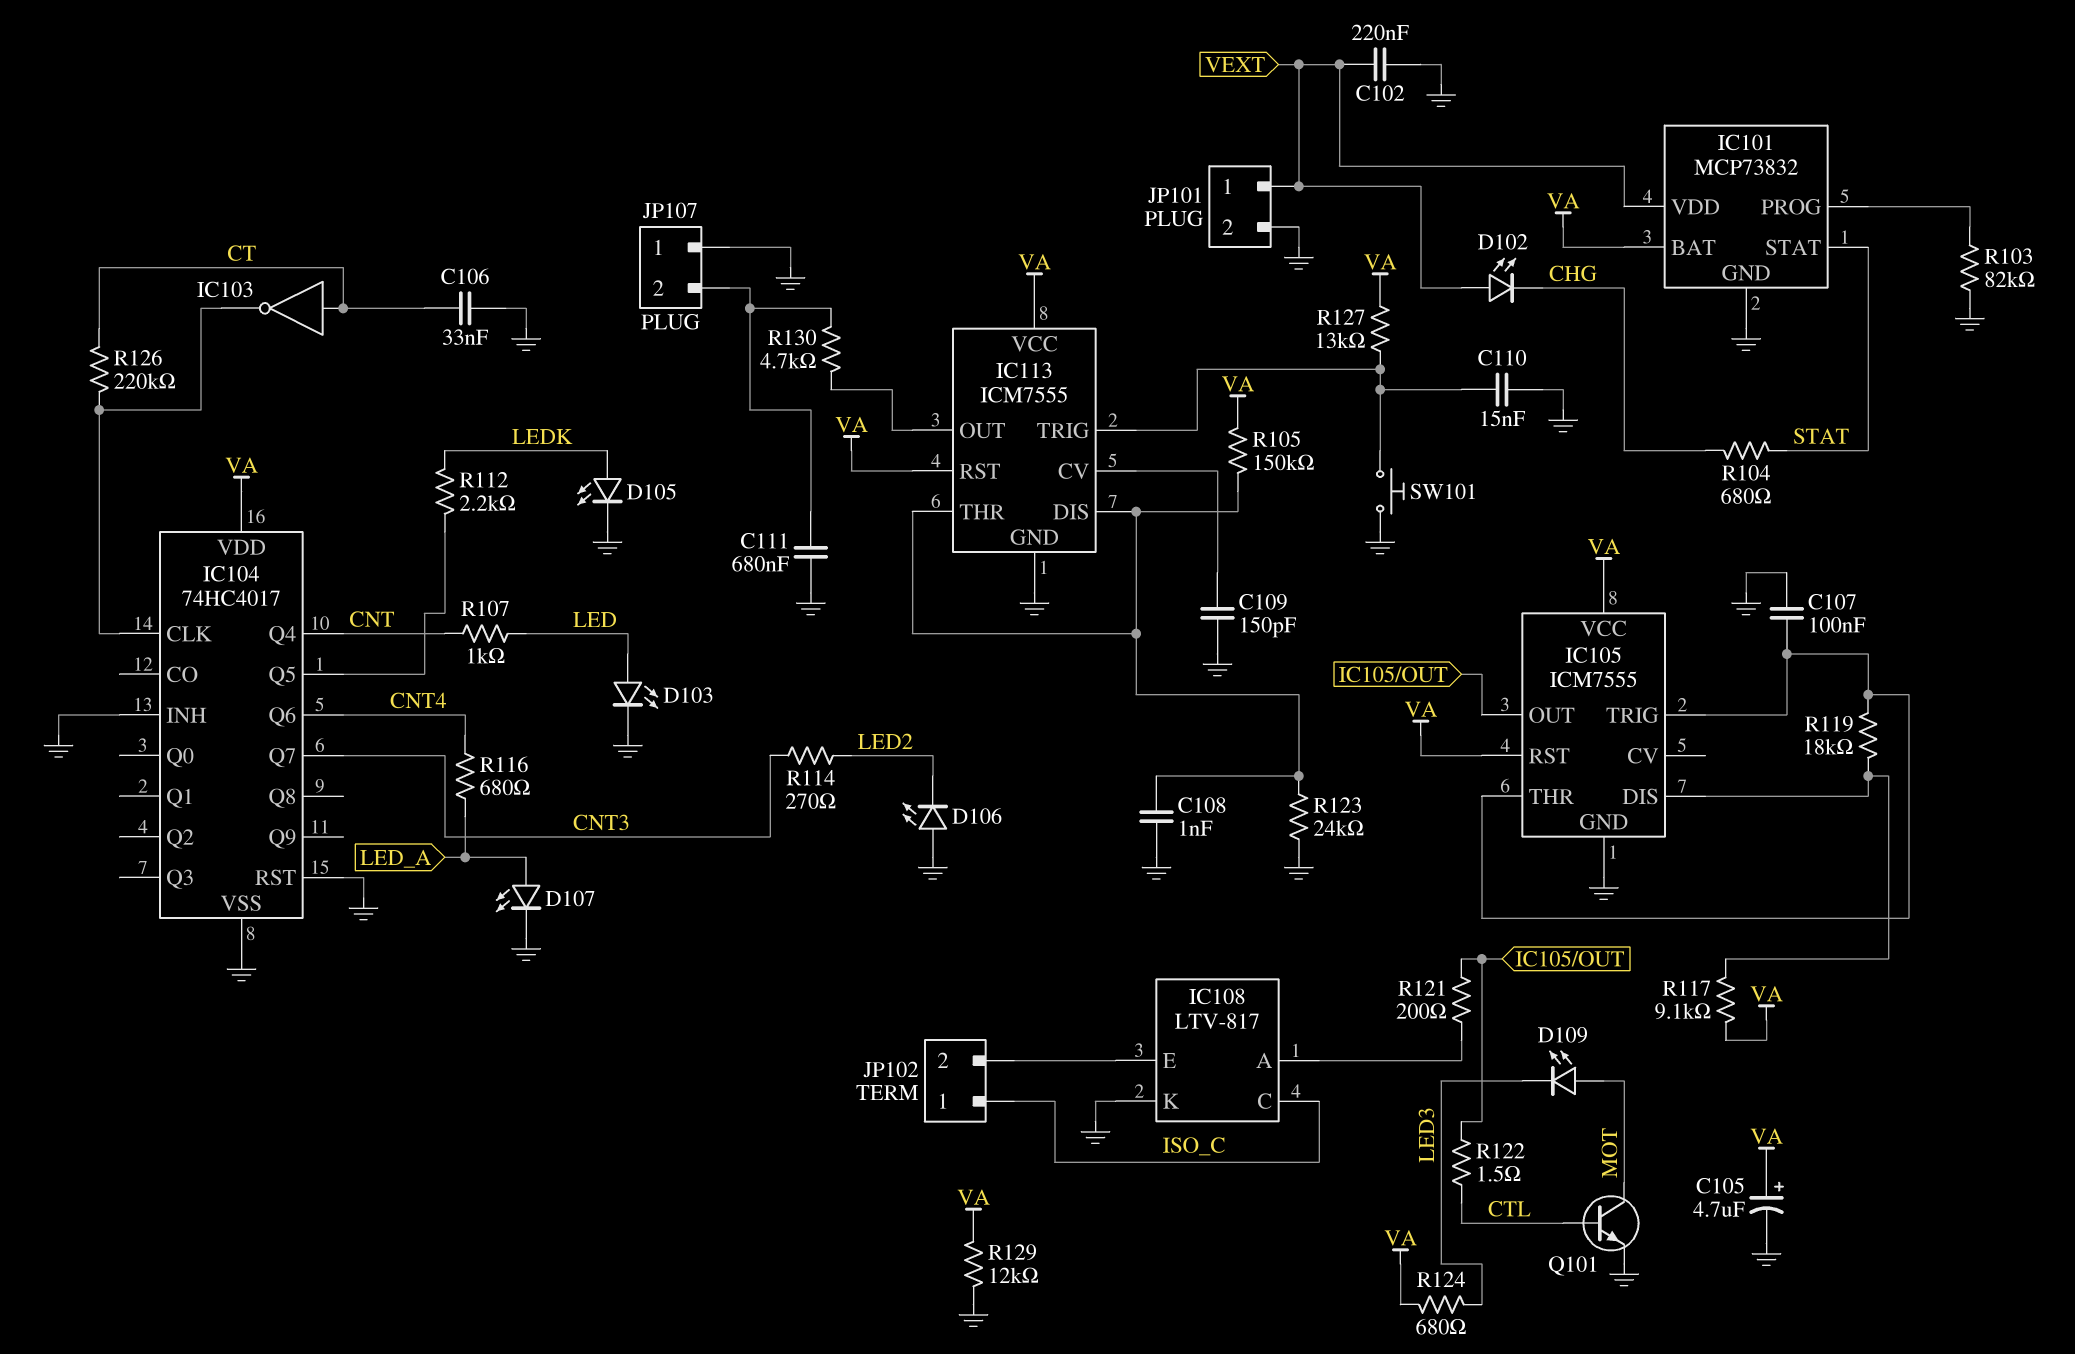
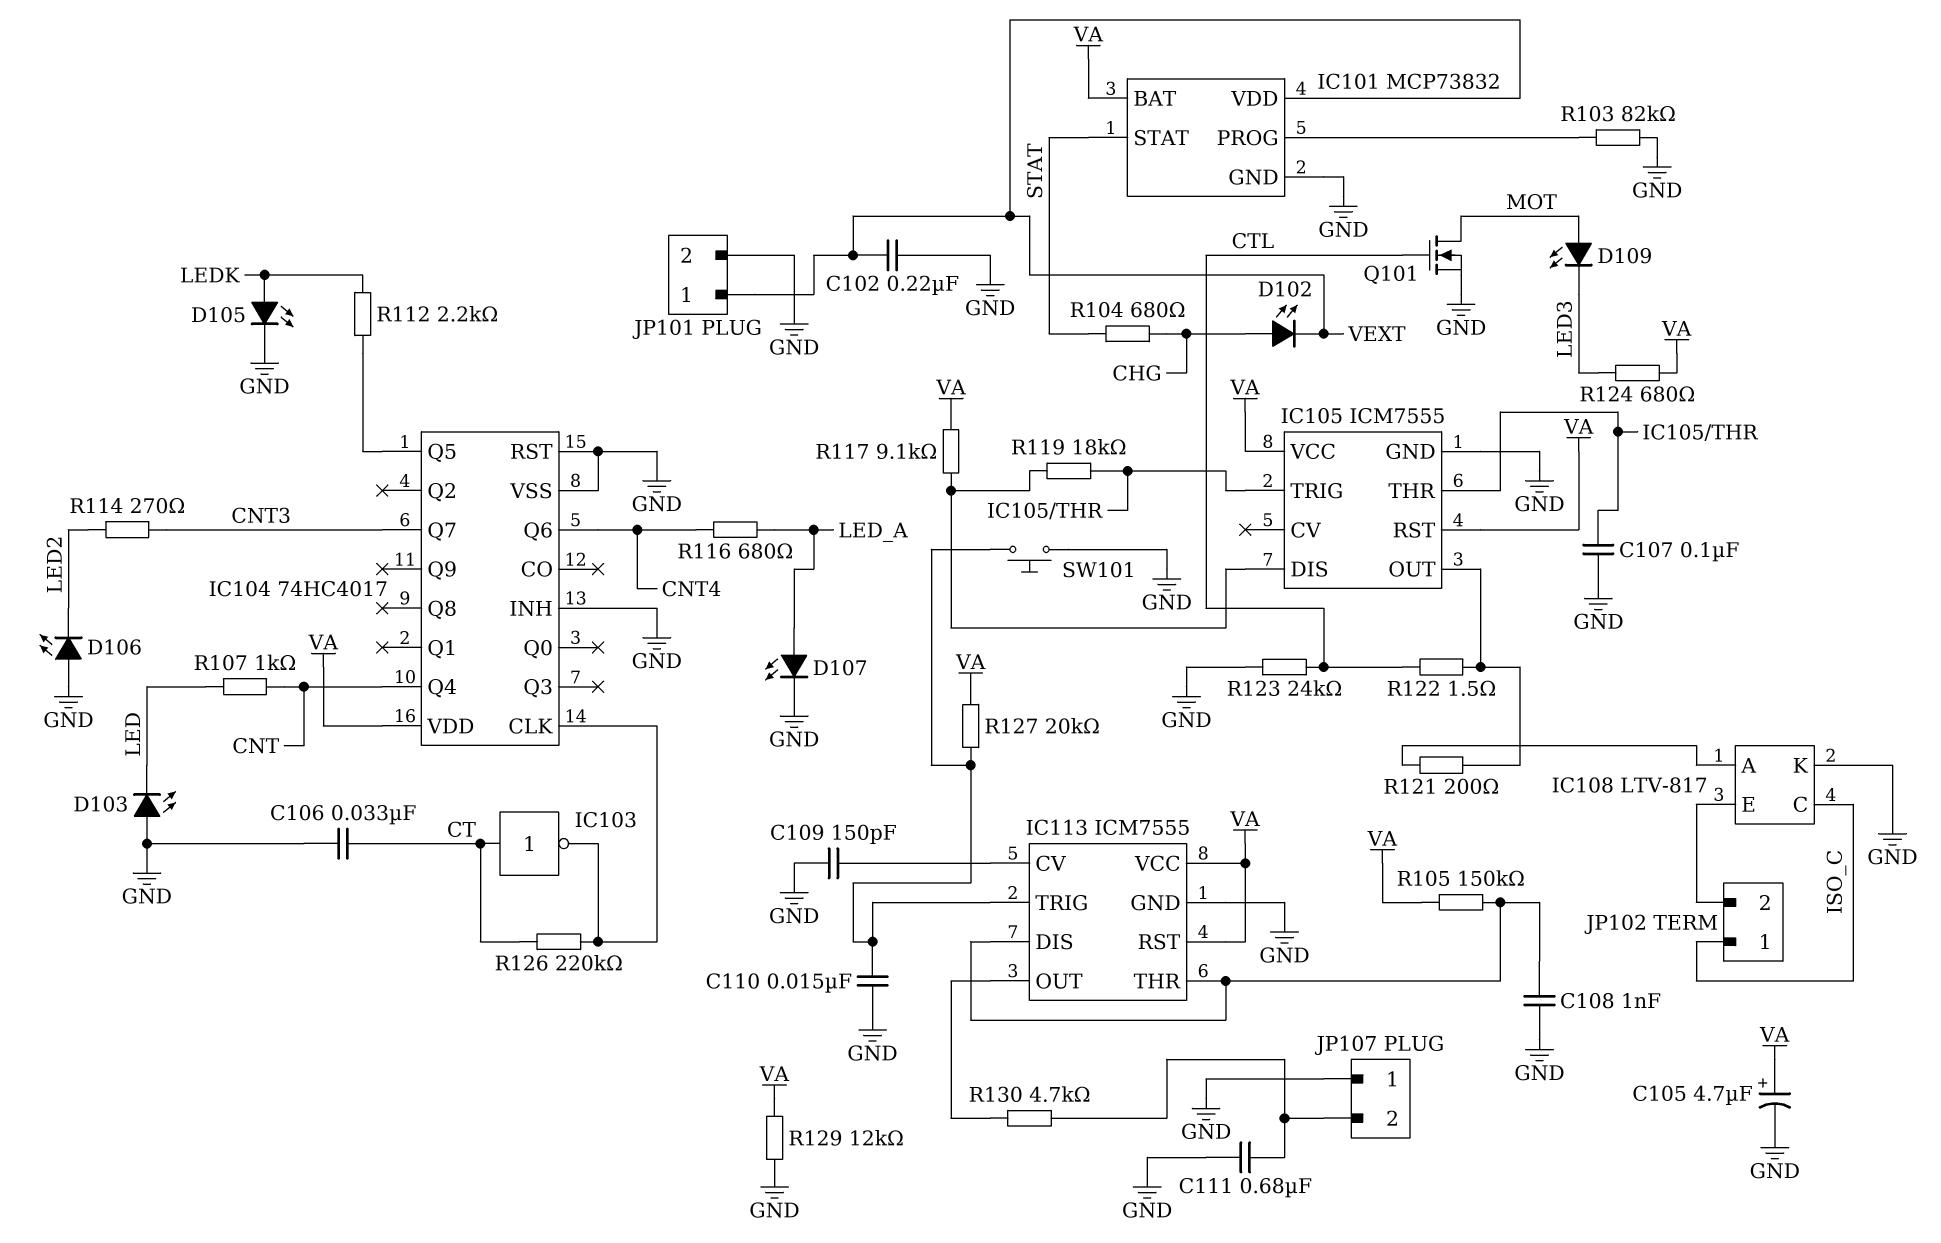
D102: LED (A VEXT, K CHG) -> LED (A CHG, K VEXT)
D103: LED (A LED, K GND) -> LED (A GND, K LED)
Q101: NPN (B CTL, C MOT, E GND) -> NMOS (G CTL, D MOT, S GND)
R123: 24k (GND, IC113/DIS) -> 24k (CTL, GND)
R127: 13k (IC113/TRIG, VA) -> 20k (IC113/TRIG, VA)

